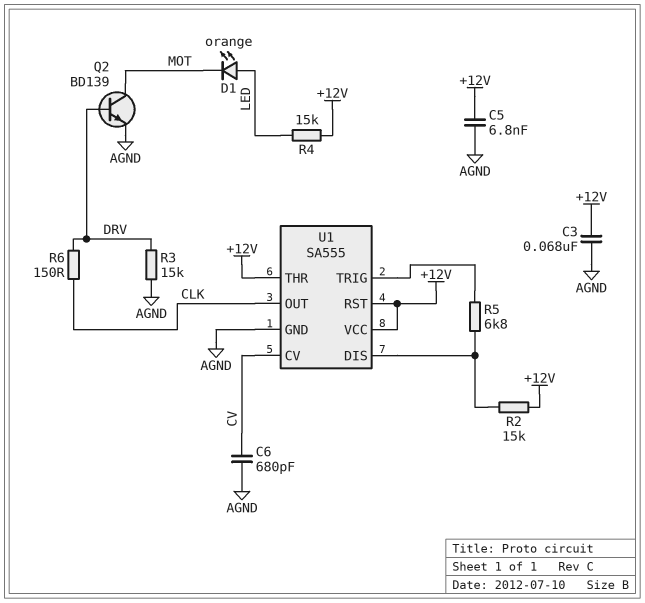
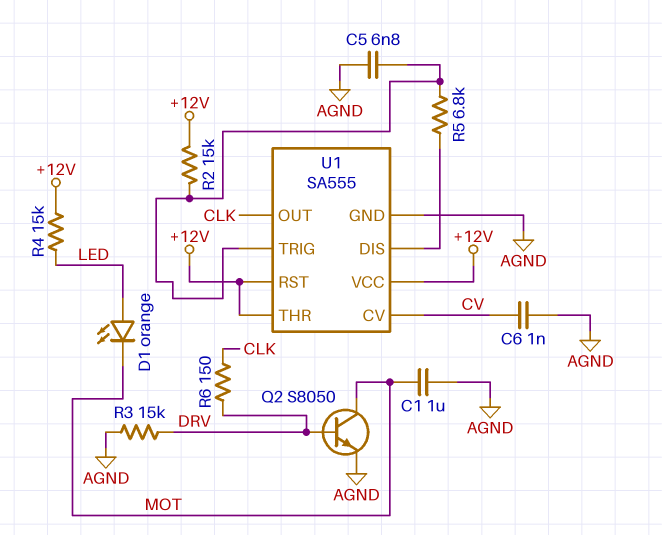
C1: none -> 1uF (AGND, MOT)
C3: 68nF (+12V, AGND) -> none
C5: 6.8nF (+12V, AGND) -> 6.8nF (AGND, U1/TRIG)
C6: 680pF (AGND, CV) -> 1nF (AGND, CV)
Q2: NPN BD139 (B DRV, C MOT, E AGND) -> NPN S8050 (B DRV, C MOT, E AGND)
R2: 15k (+12V, U1/DIS) -> 15k (+12V, U1/TRIG)

